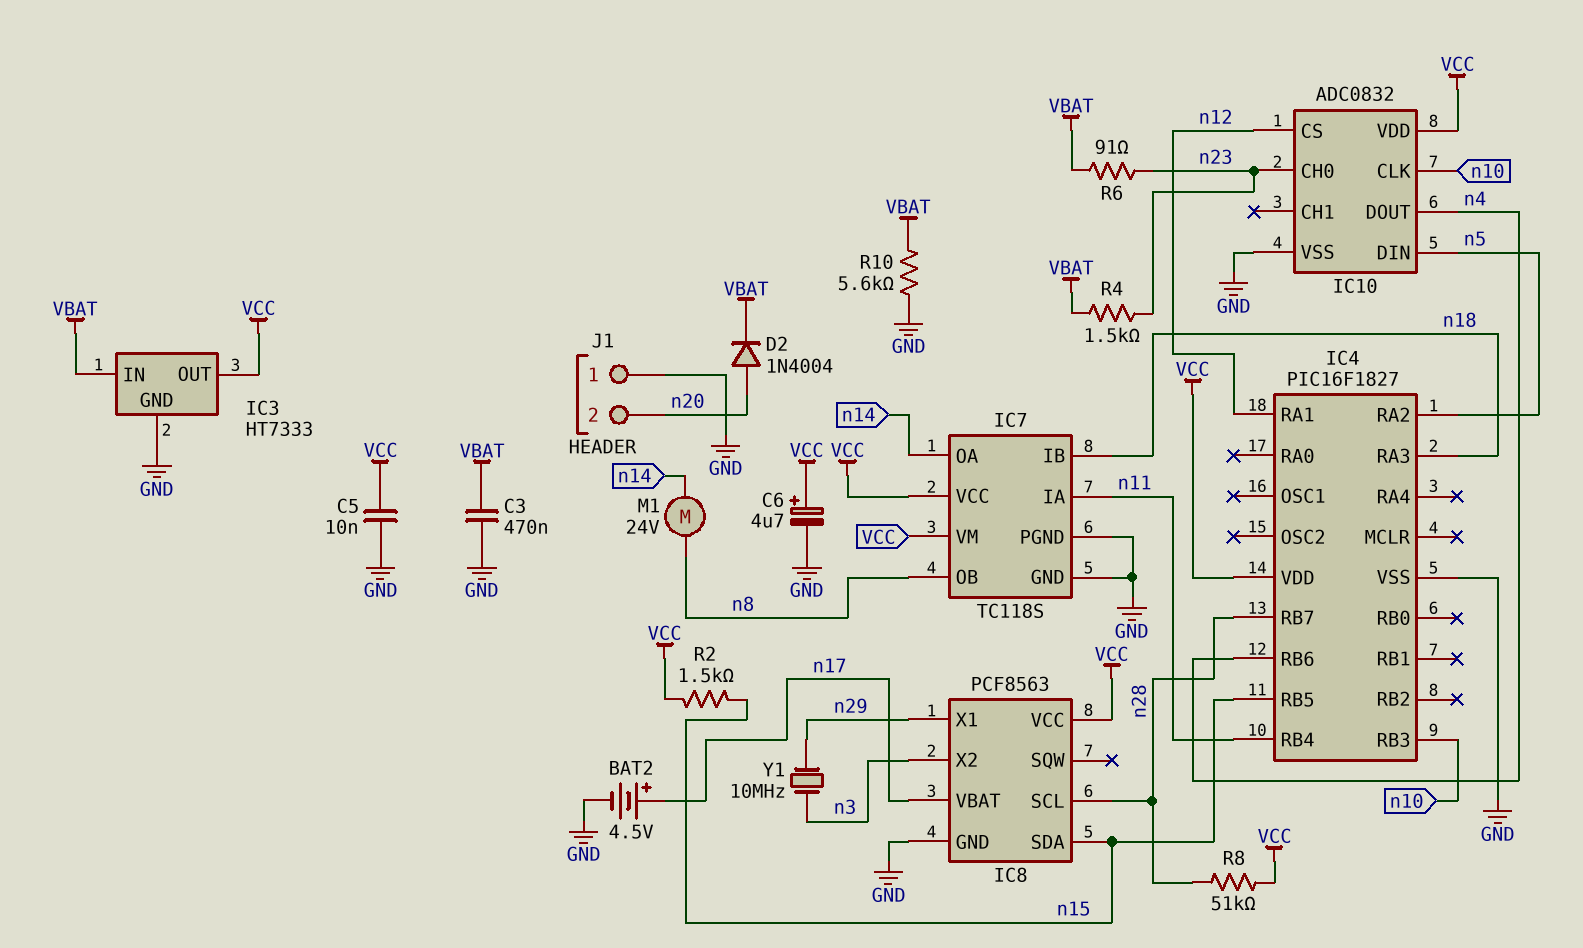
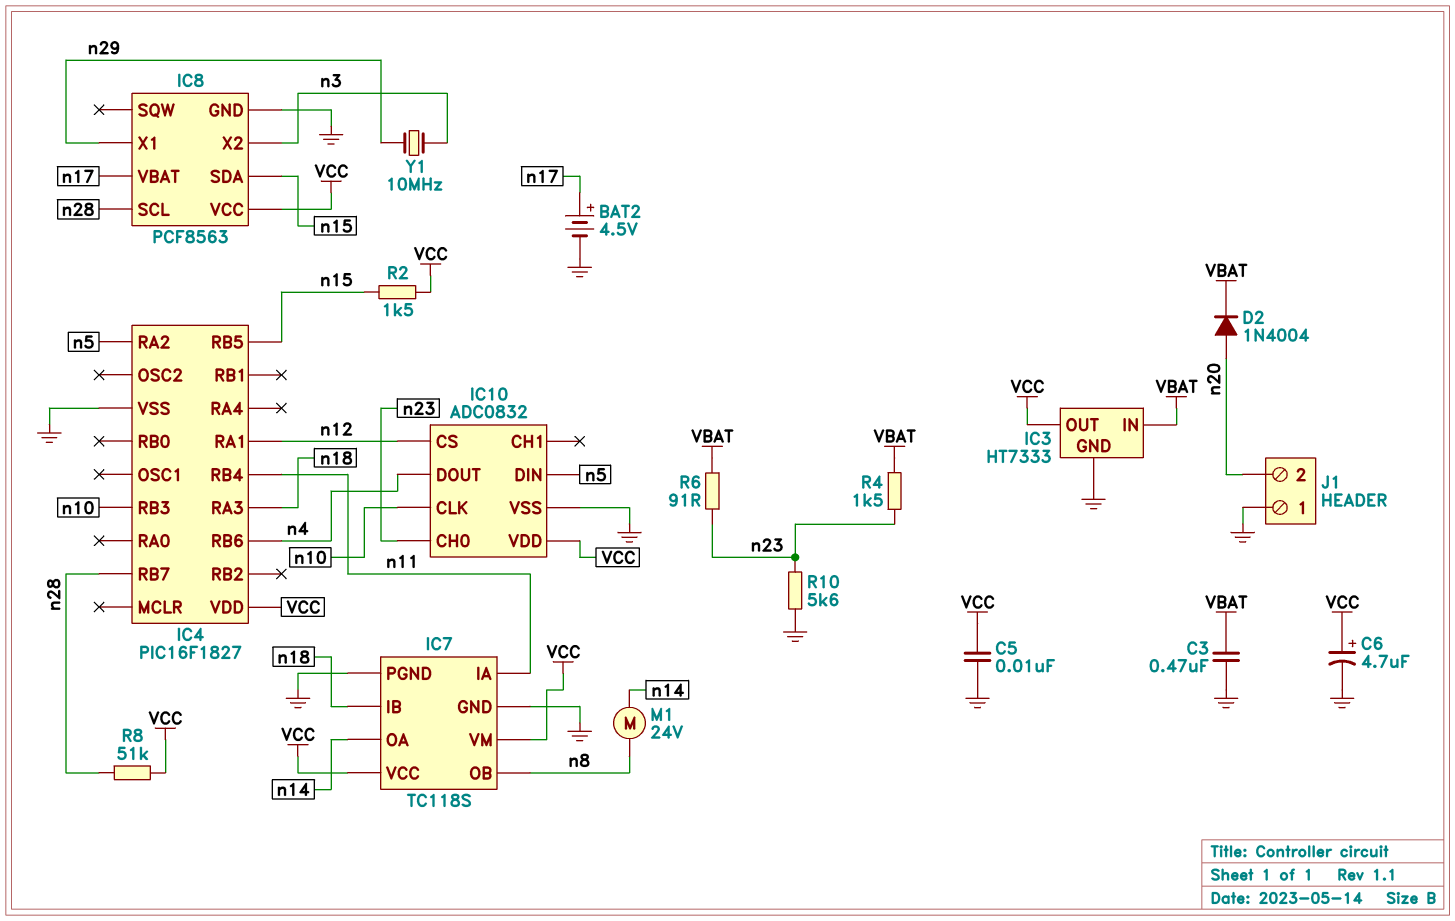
R10: 5.6k (GND, VBAT) -> 5.6k (GND, n23)

